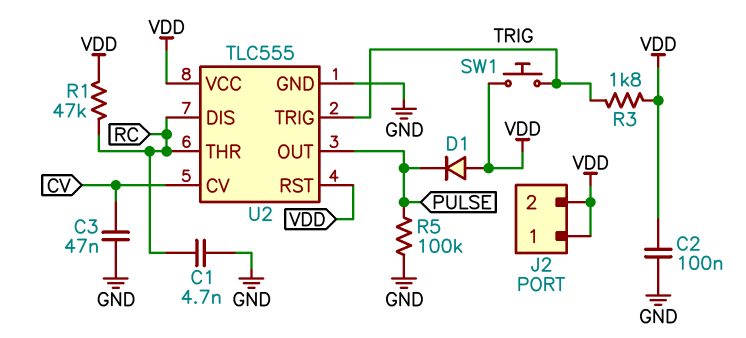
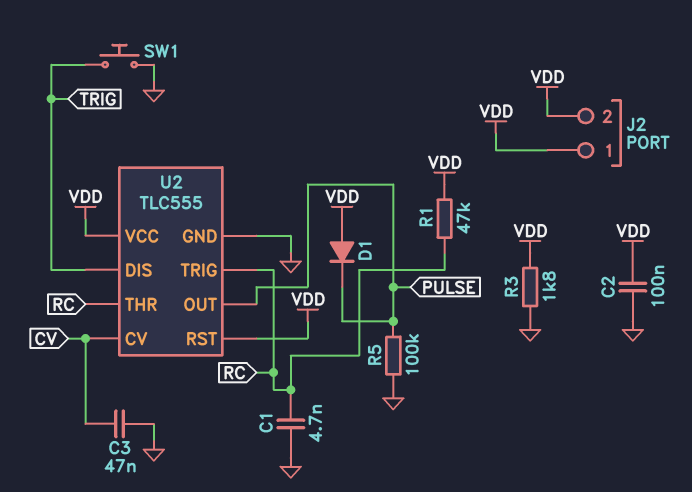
R3: 1.8k (TRIG, VDD) -> 1.8k (GND, VDD)
SW1: button (TRIG, VDD) -> button (GND, TRIG)
U2 pin DIS: RC -> TRIG
U2 pin TRIG: TRIG -> RC

